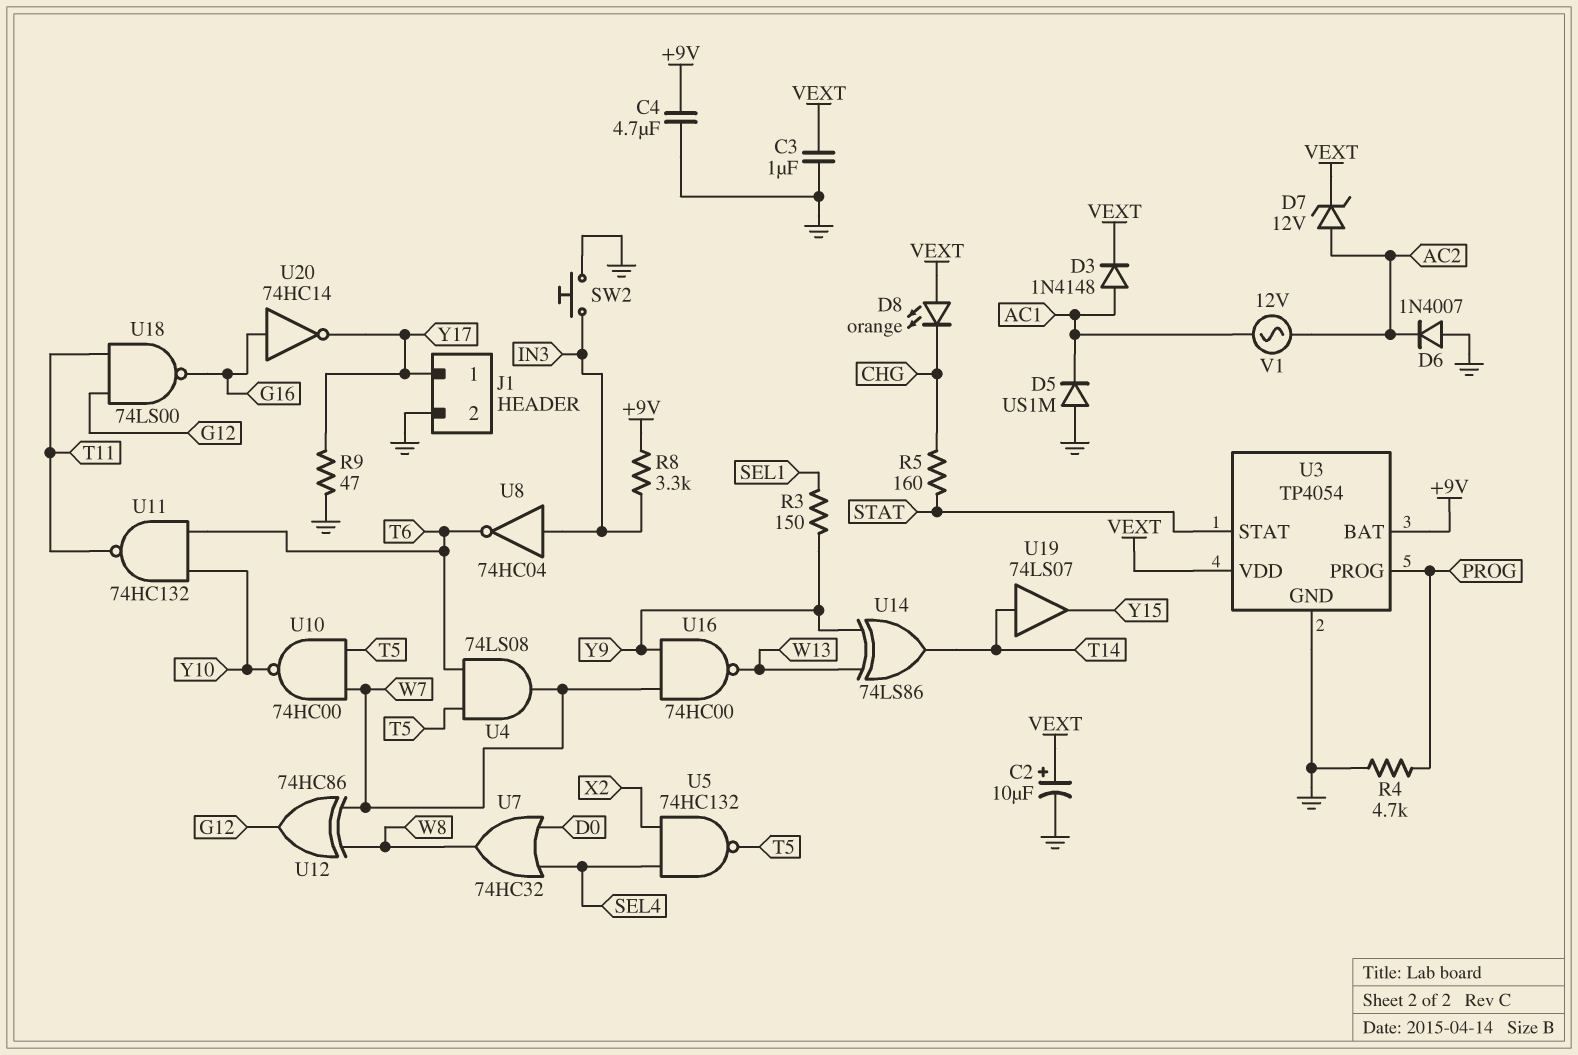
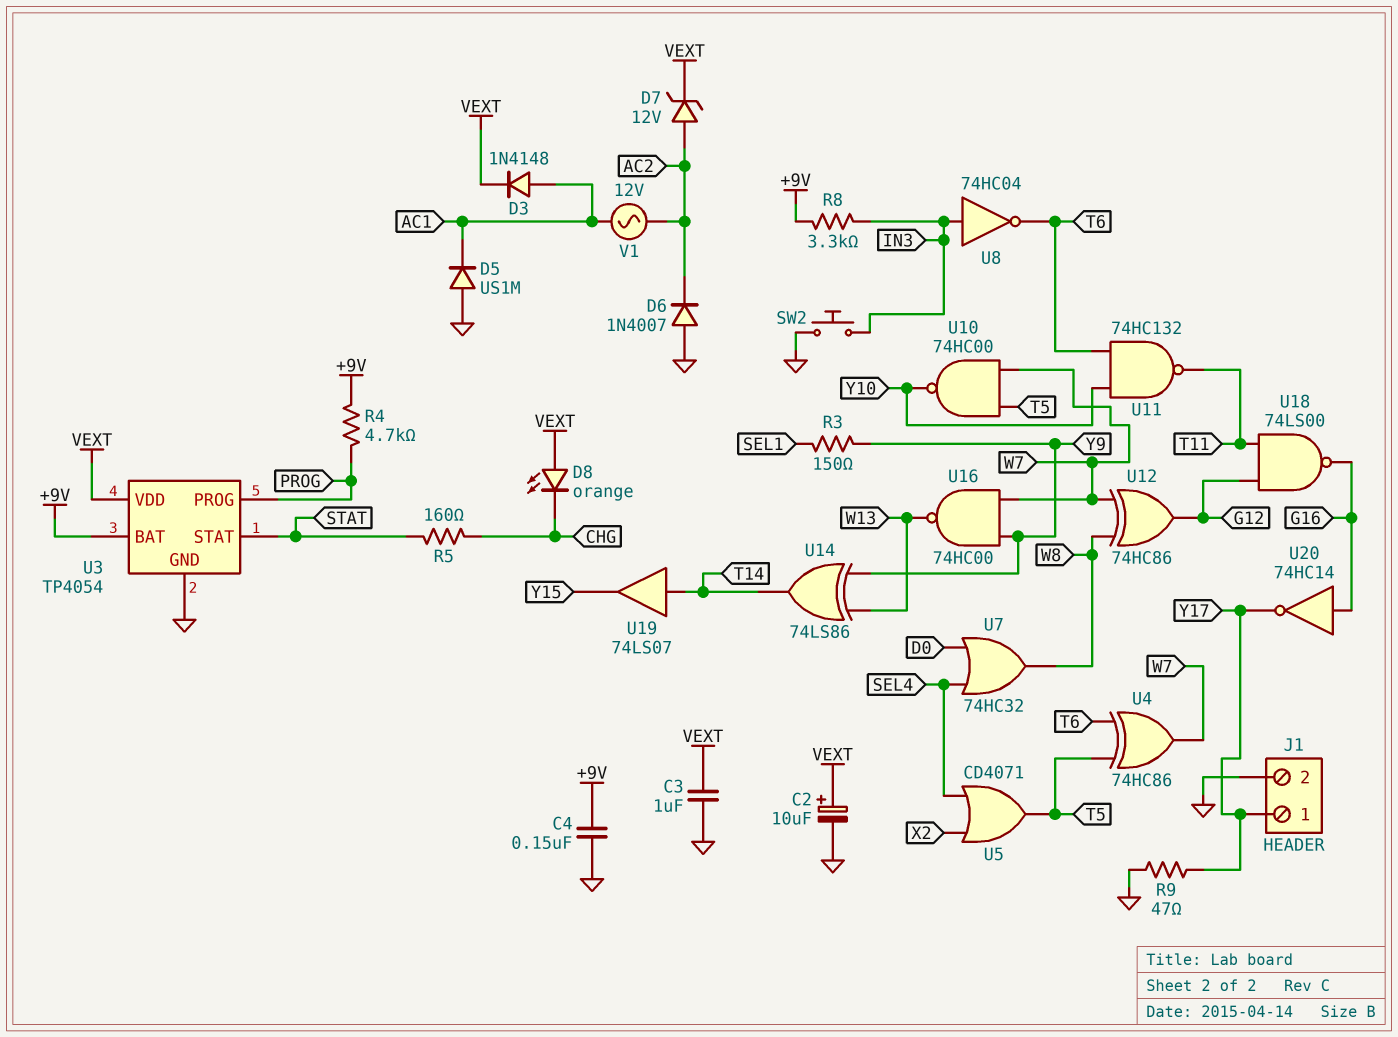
C4: 4.7uF (+9V, GND) -> 150nF (+9V, GND)
R4: 4.7k (GND, PROG) -> 4.7k (+9V, PROG)
U4: AND 74LS08 (in T5, in T6, out W7) -> XOR 74HC86 (in T5, in T6, out W7)
U5: NAND 74HC132 (in SEL4, in X2, out T5) -> OR CD4071 (in SEL4, in X2, out T5)

